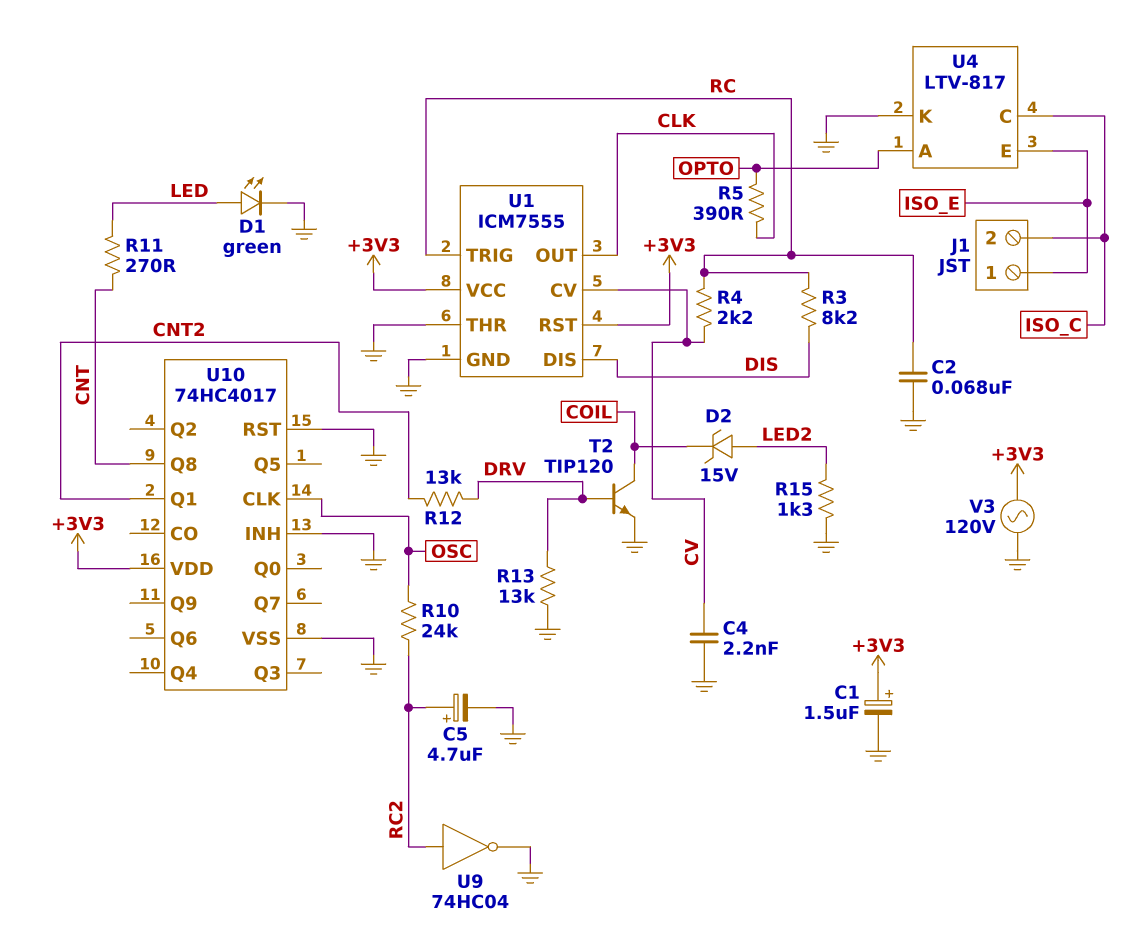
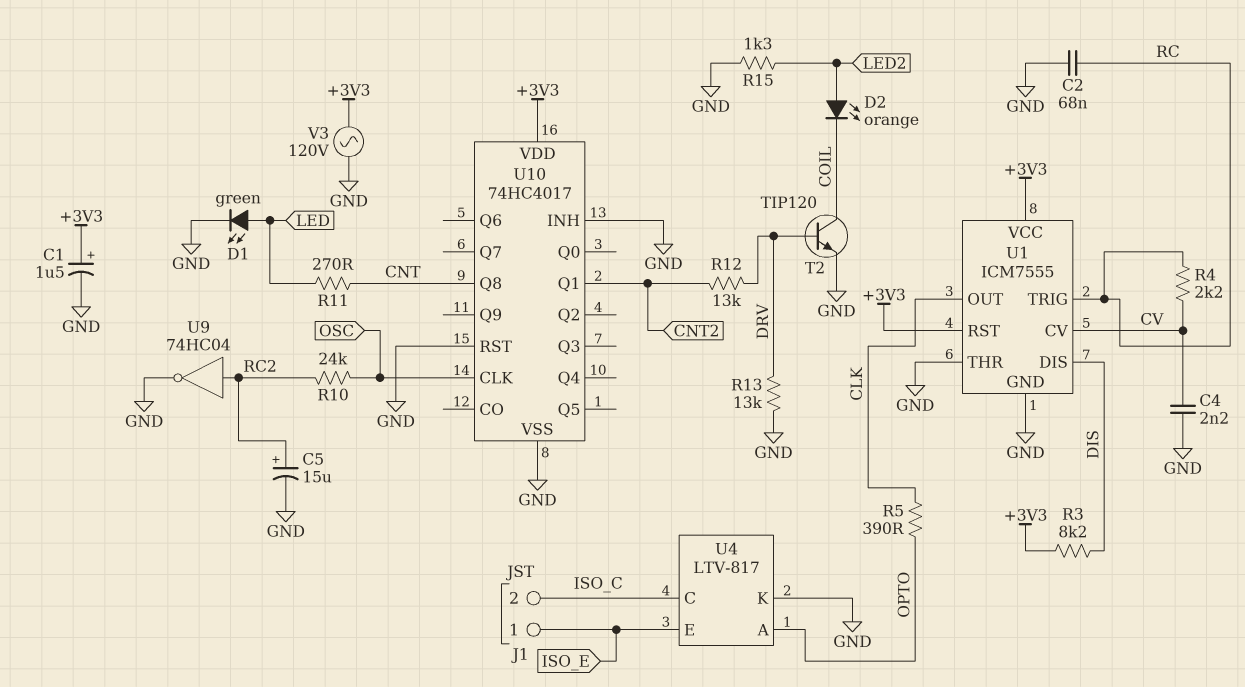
C5: 4.7uF (plus RC2, minus GND) -> 15uF (plus RC2, minus GND)
D2: zener 15V (A LED2, K COIL) -> LED orange (A LED2, K COIL)
R3: 8.2k (DIS, RC) -> 8.2k (+3V3, DIS)

